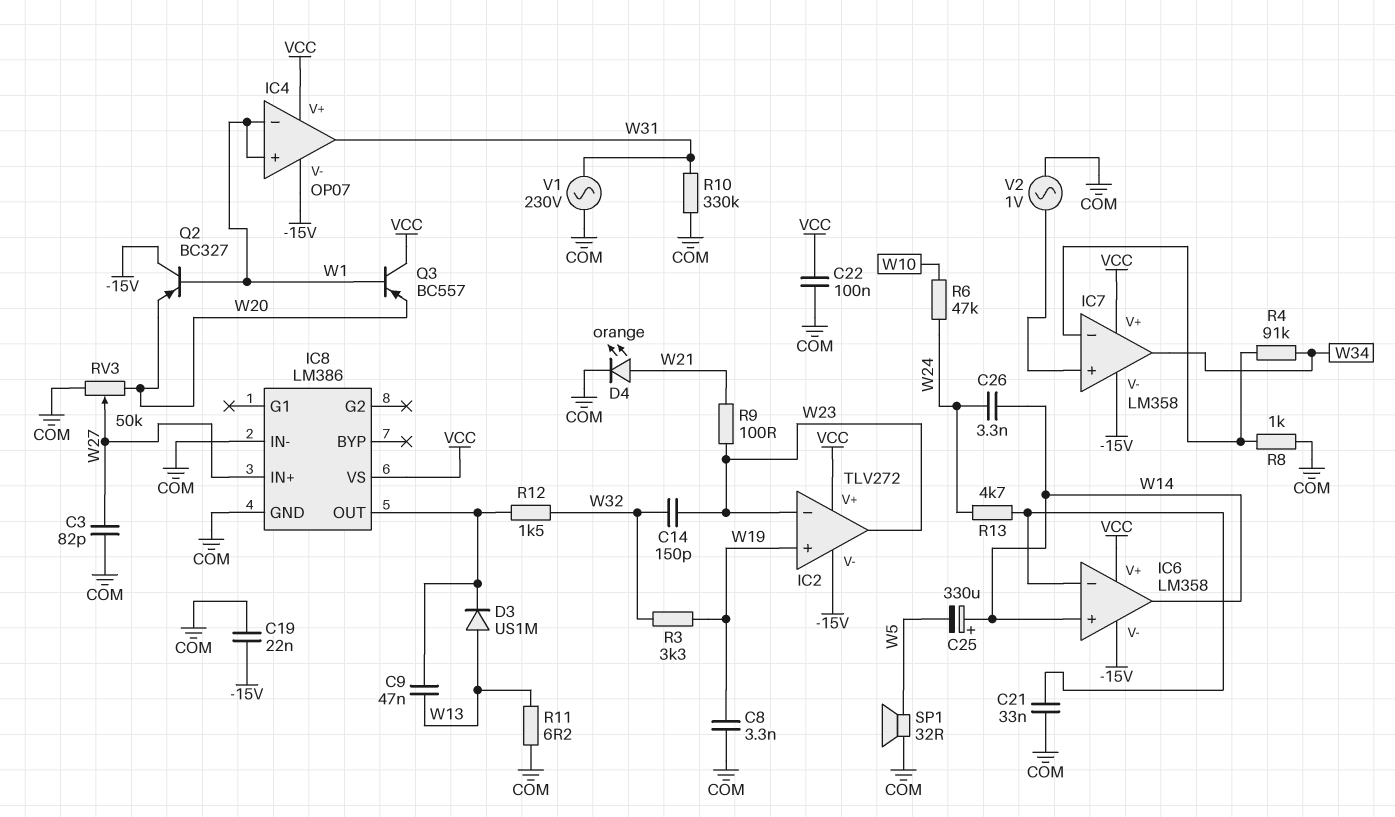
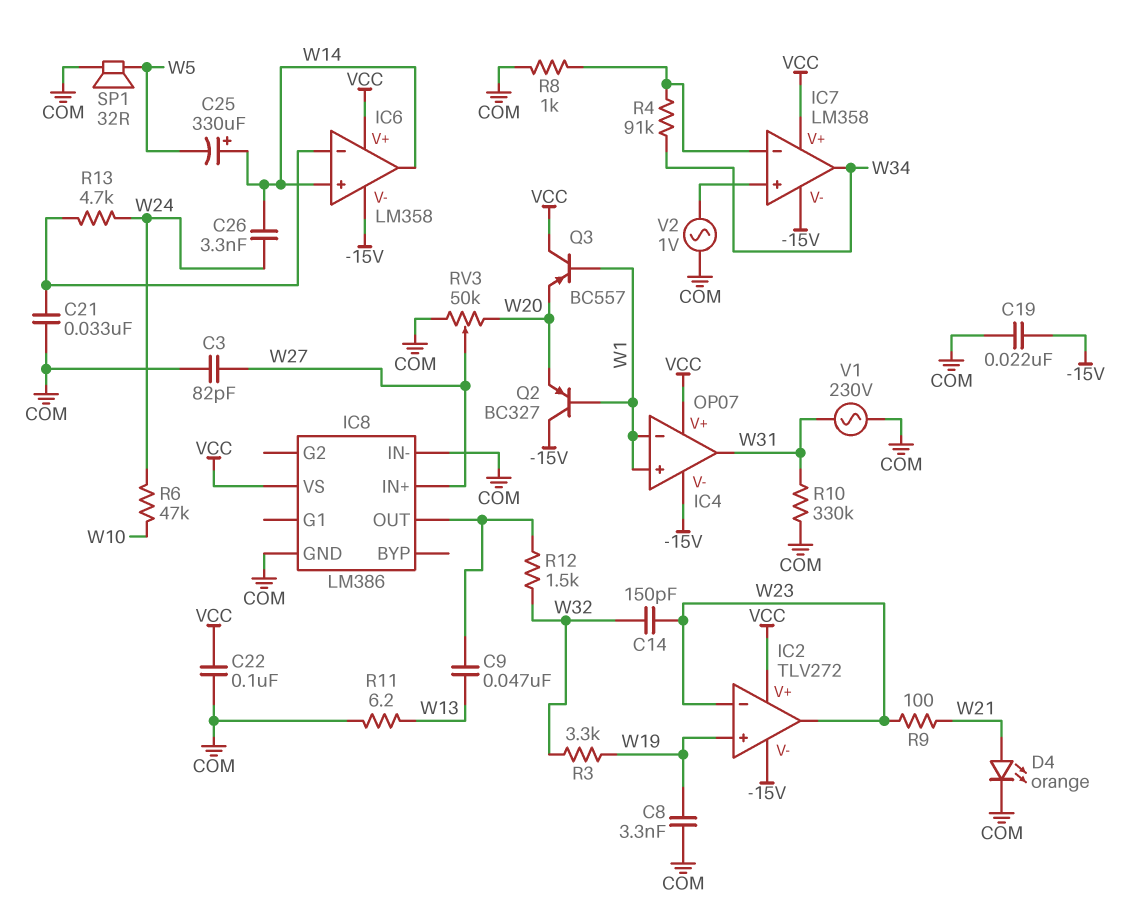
D3: diode US1M (A W13, K IC8/OUT) -> none

